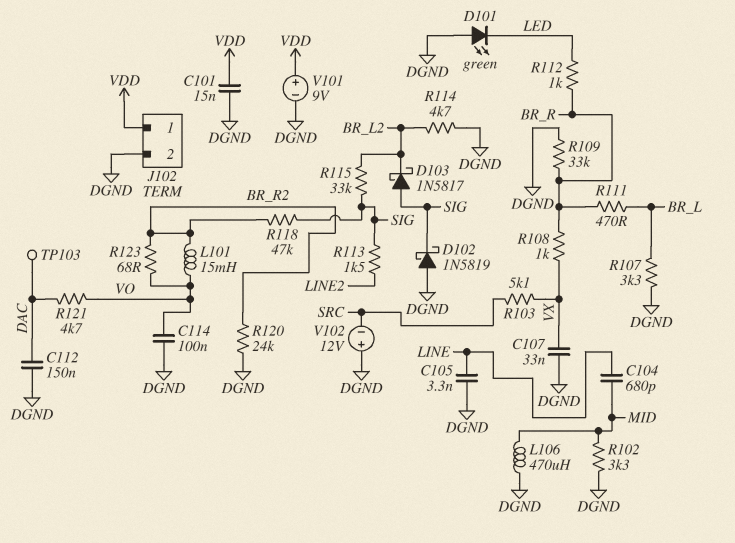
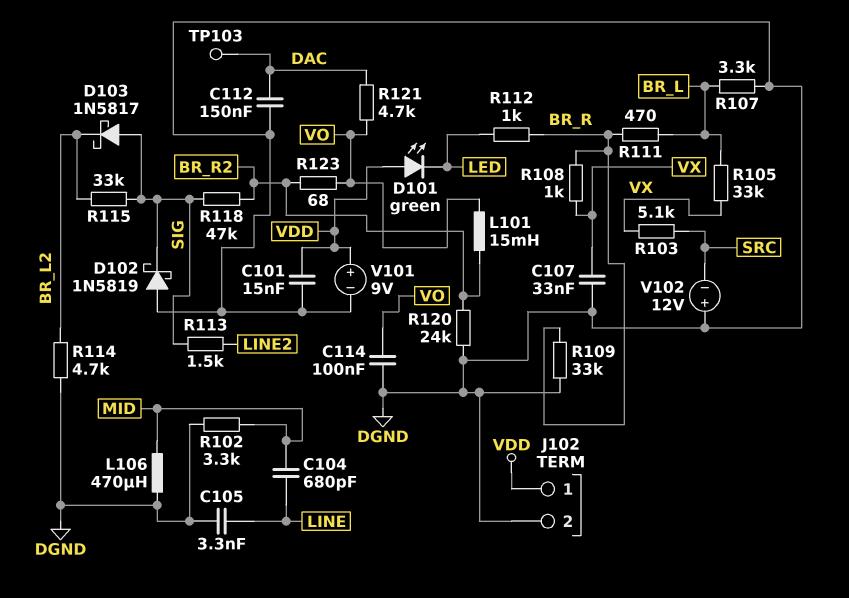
D101: LED green (A DGND, K LED) -> LED green (A VDD, K LED)
R105: none -> 33k (BR_L, VX)

